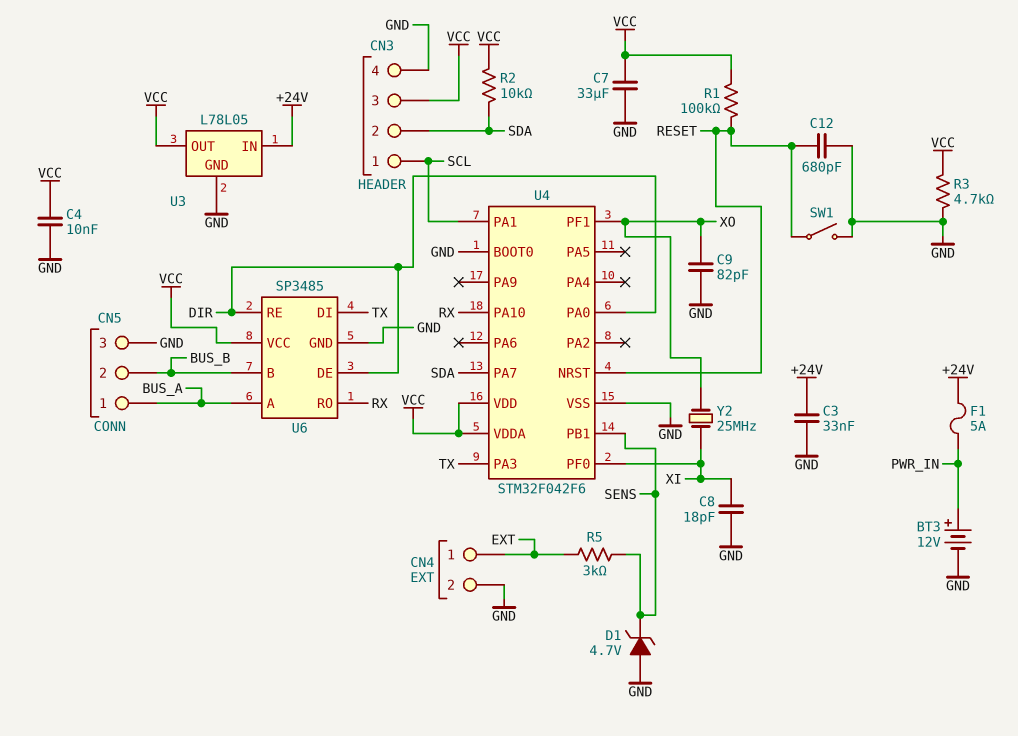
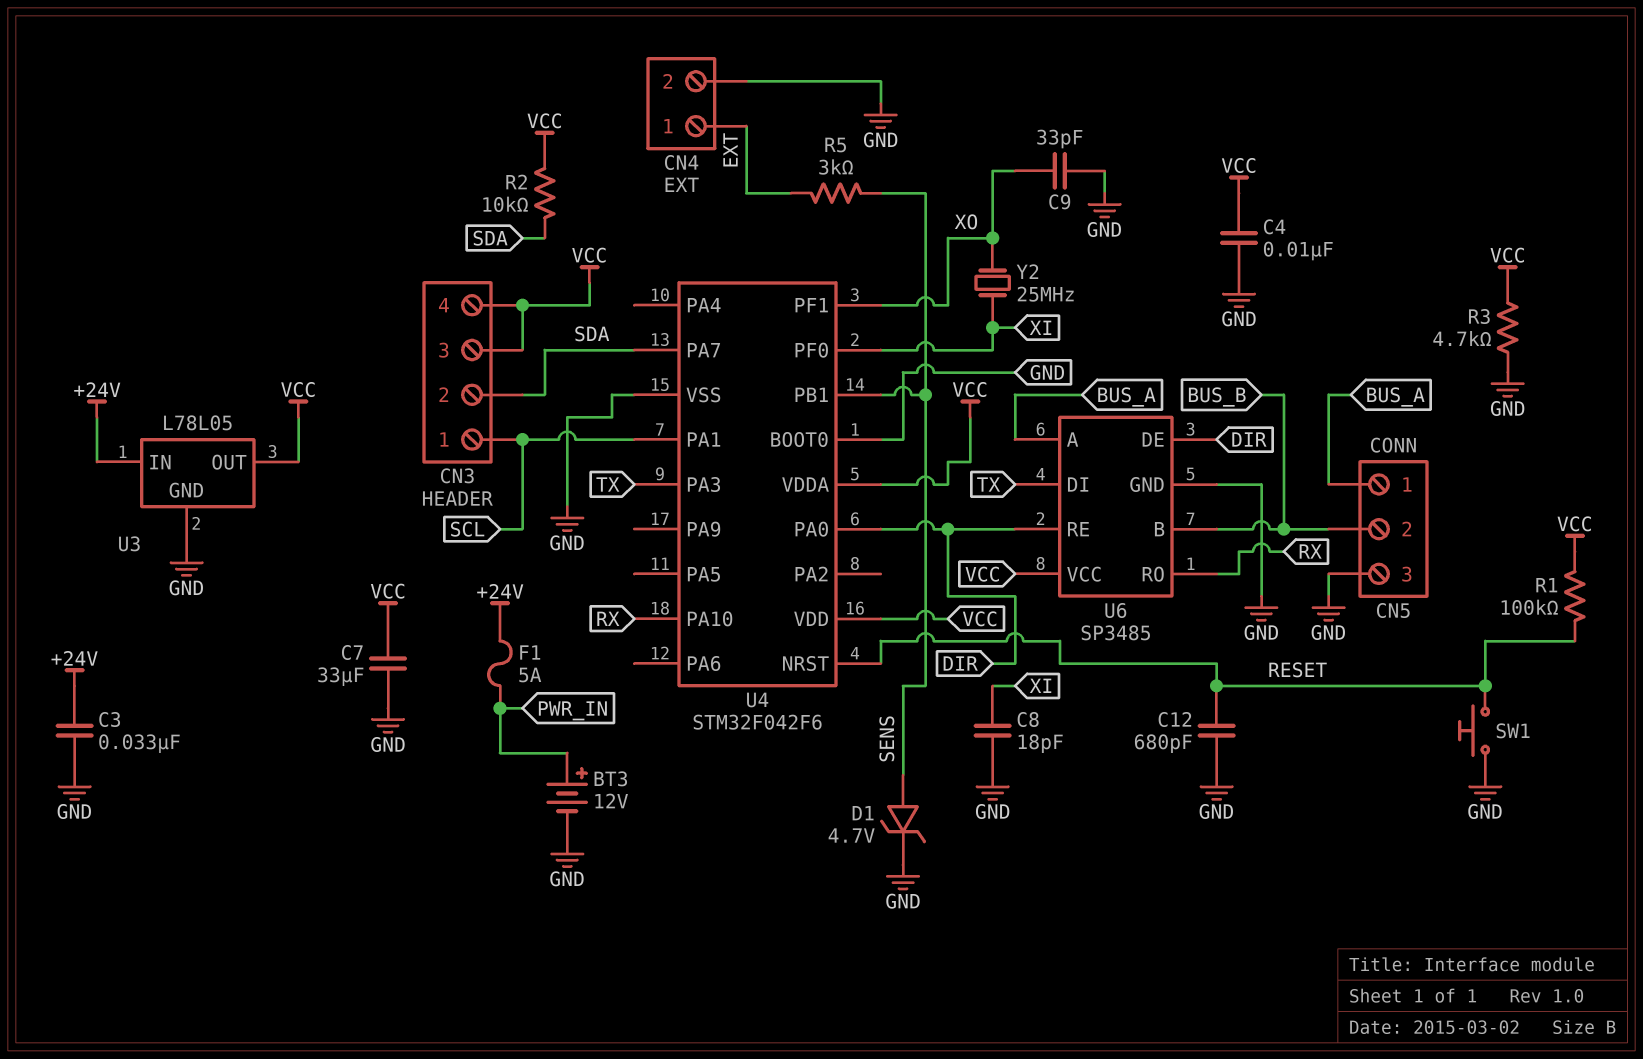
C9: 82pF (GND, XO) -> 33pF (GND, XO)
CN3 pin 4: GND -> VCC
D1: zener 4.7V (A GND, K SENS) -> zener 4.7V (A SENS, K GND)
SW1: switch (GND, RESET) -> button (GND, RESET)

